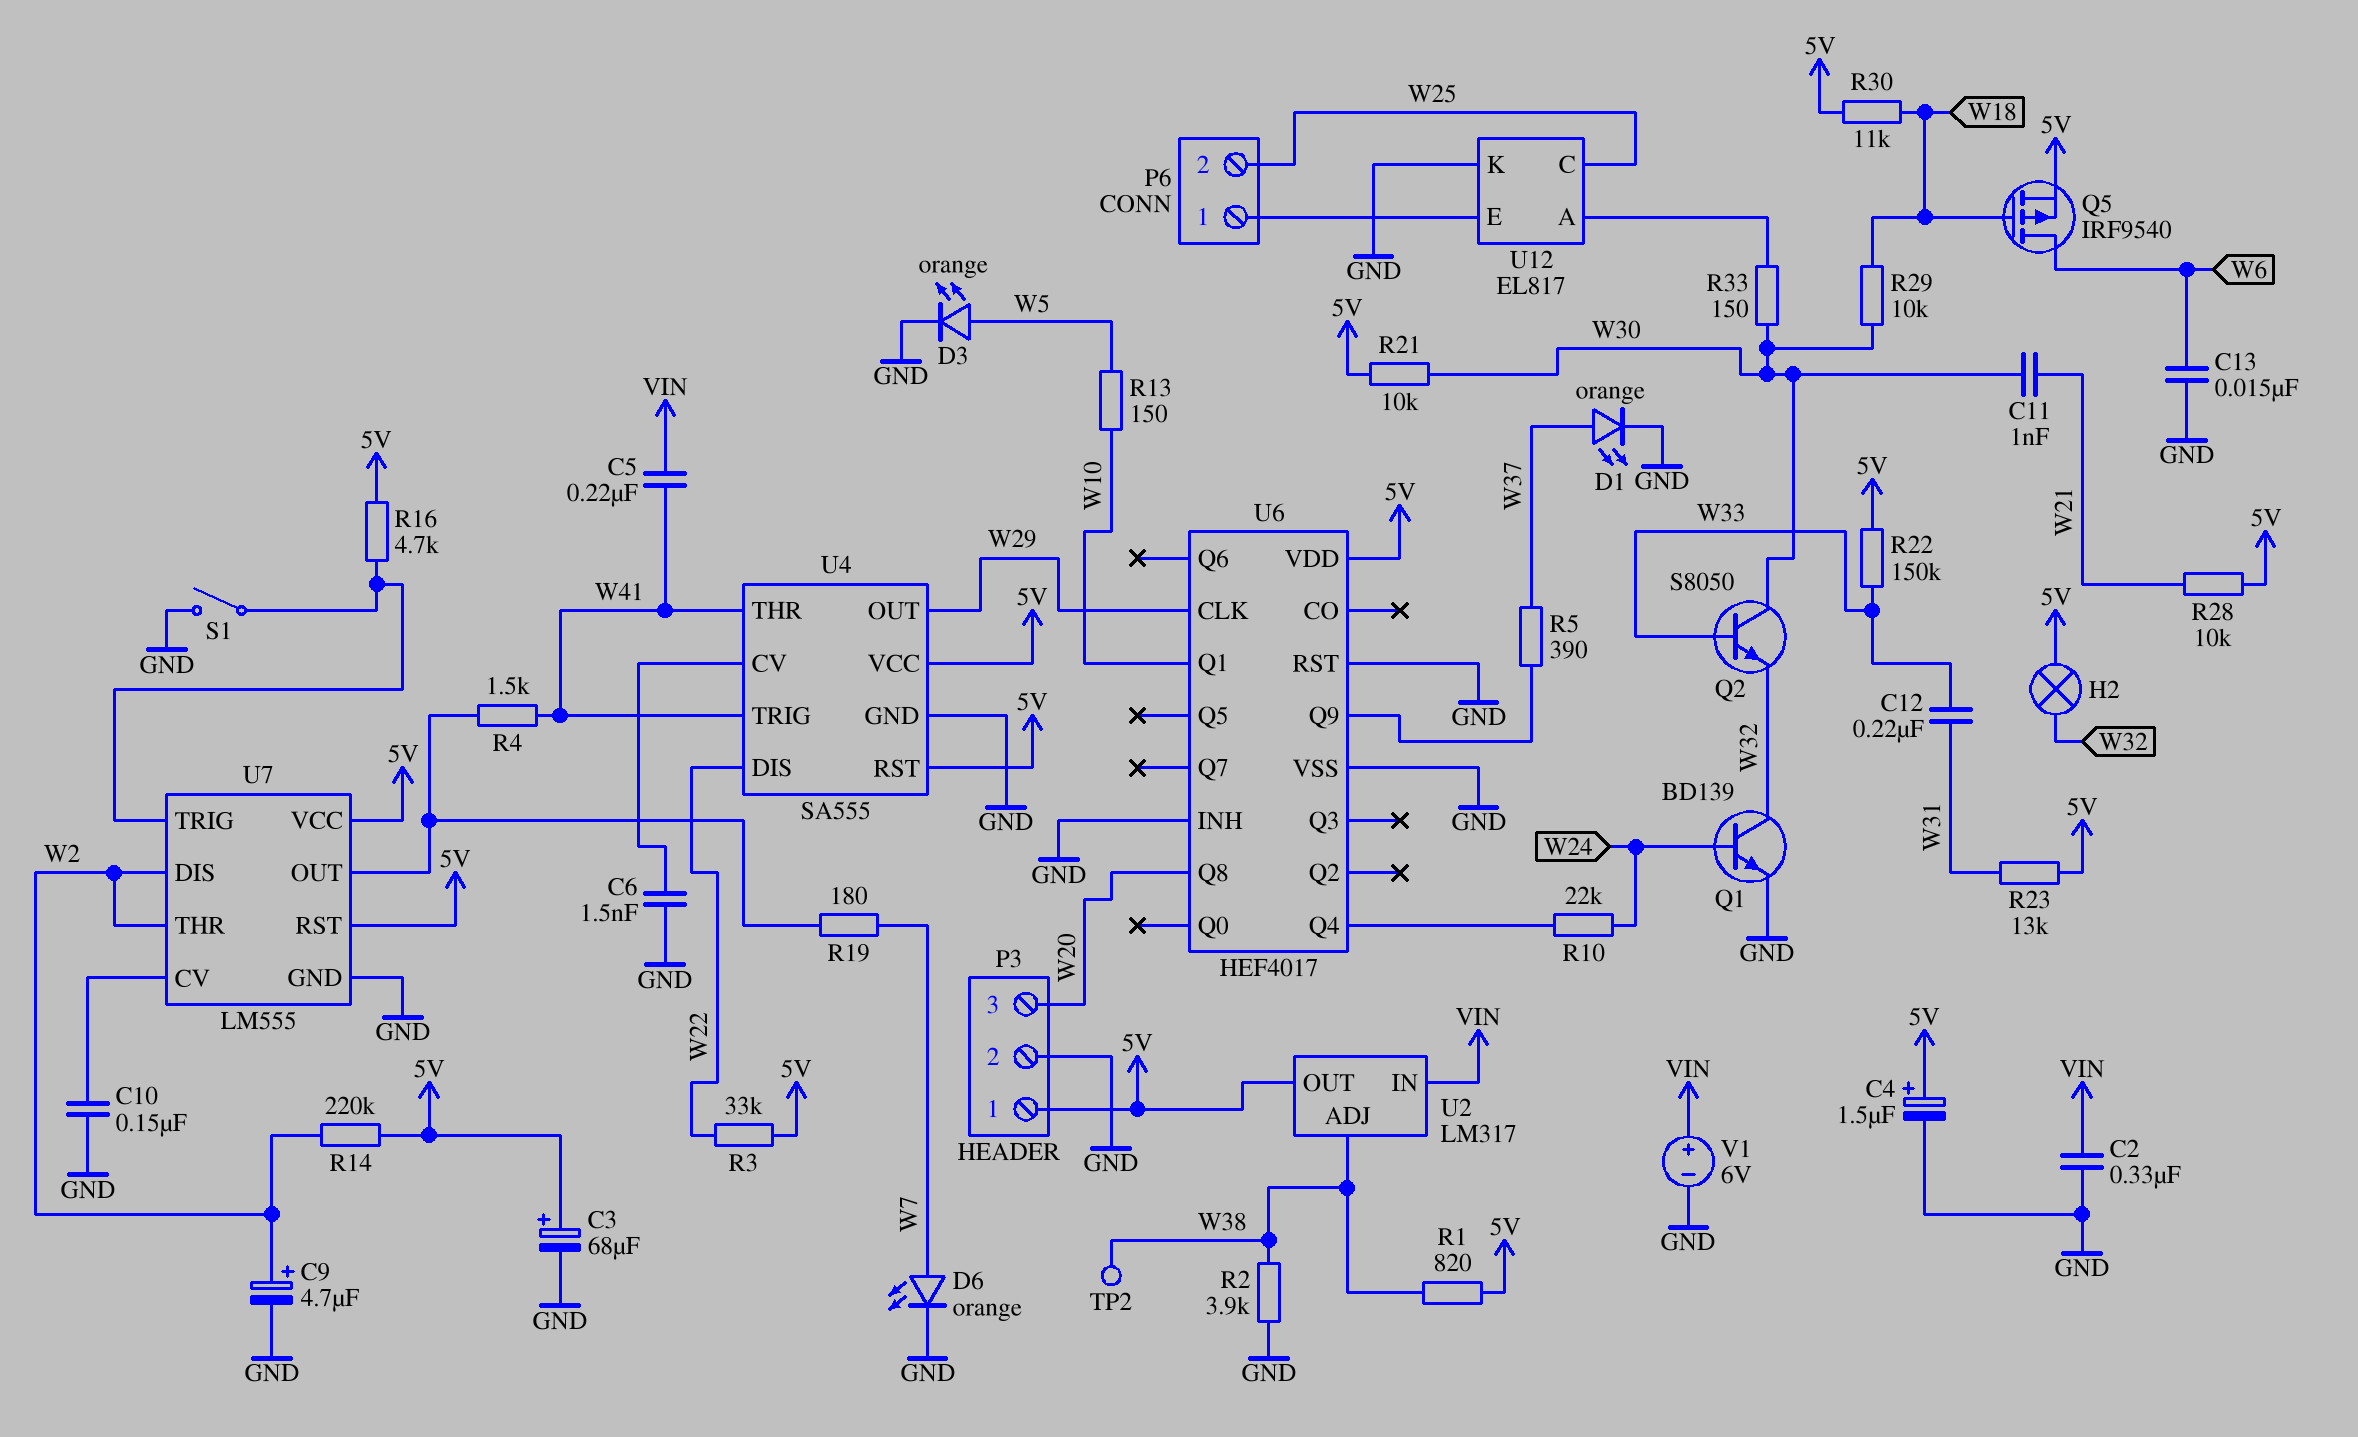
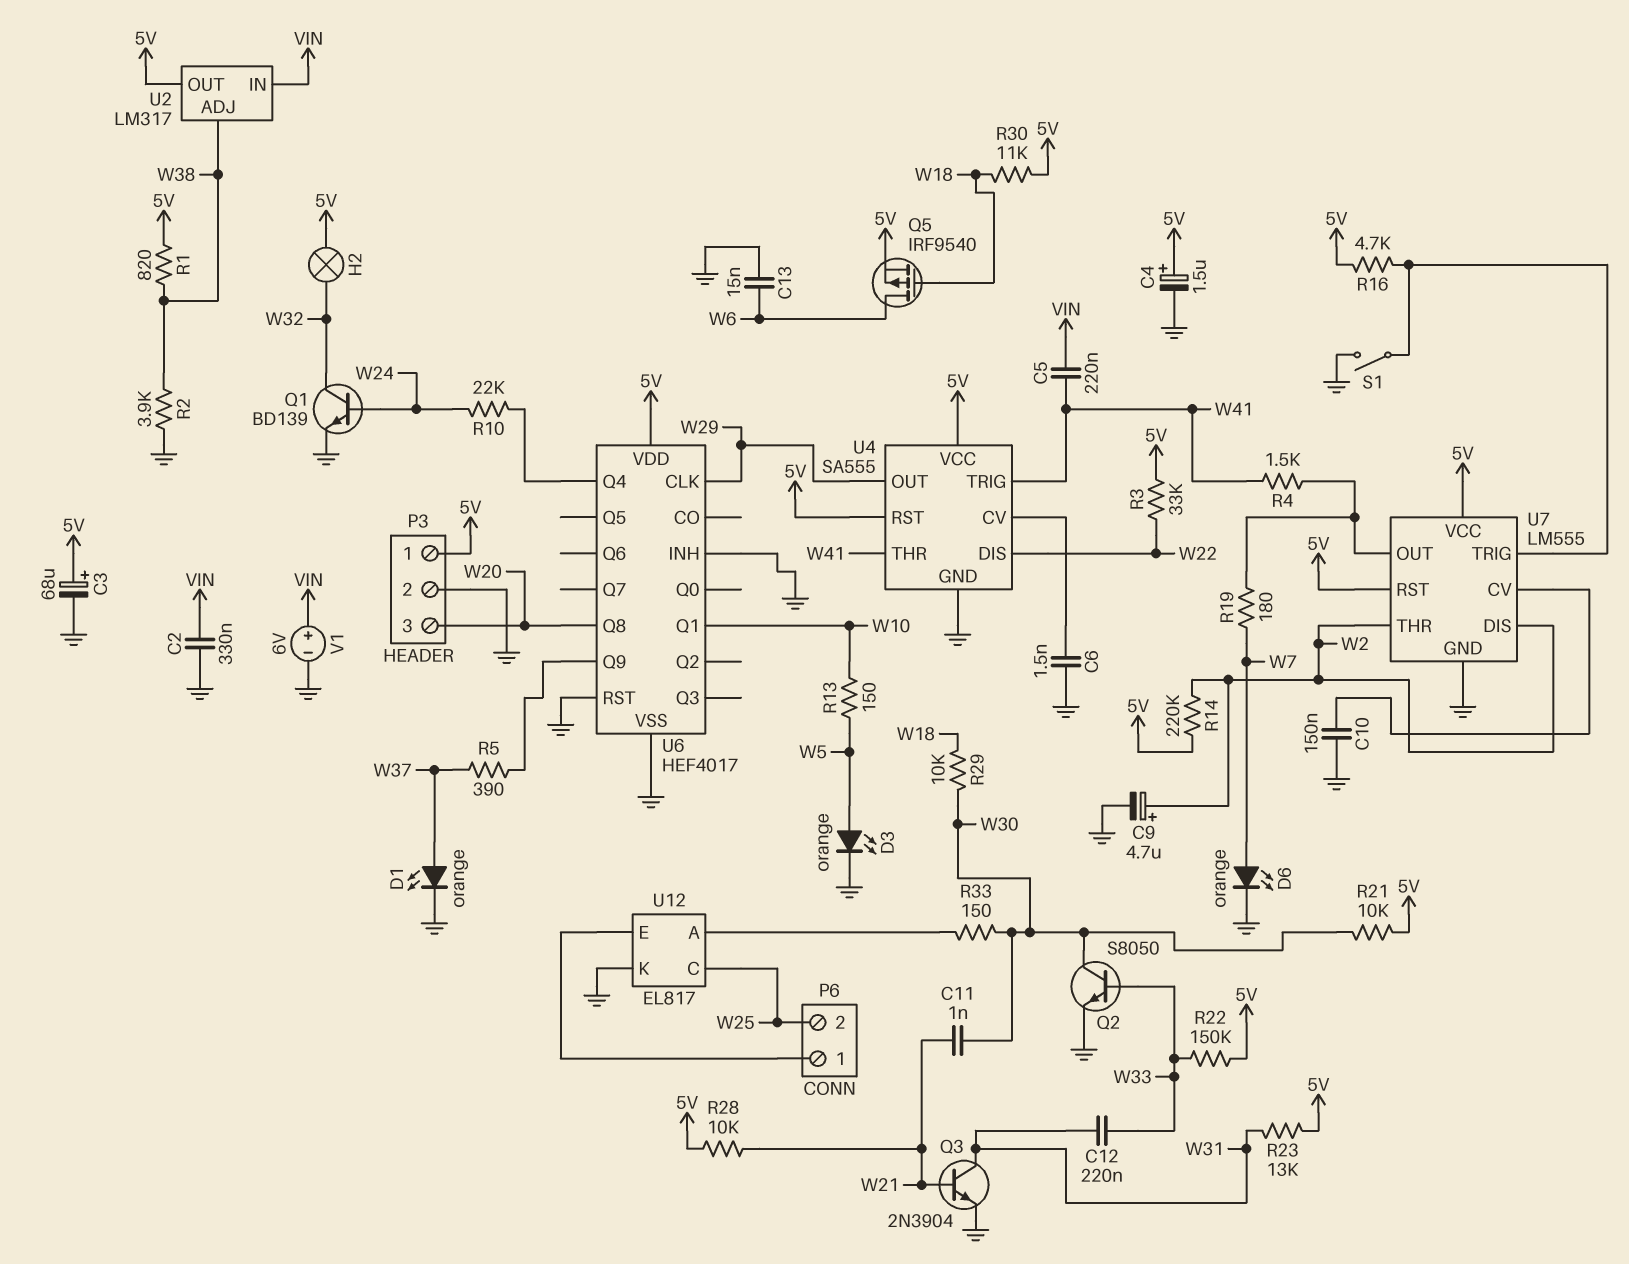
Q2: NPN S8050 (B W33, C W30, E W32) -> NPN S8050 (B W33, C W30, E GND)
Q3: none -> NPN 2N3904 (B W21, C W31, E GND)
TP2: test point (W38) -> none

